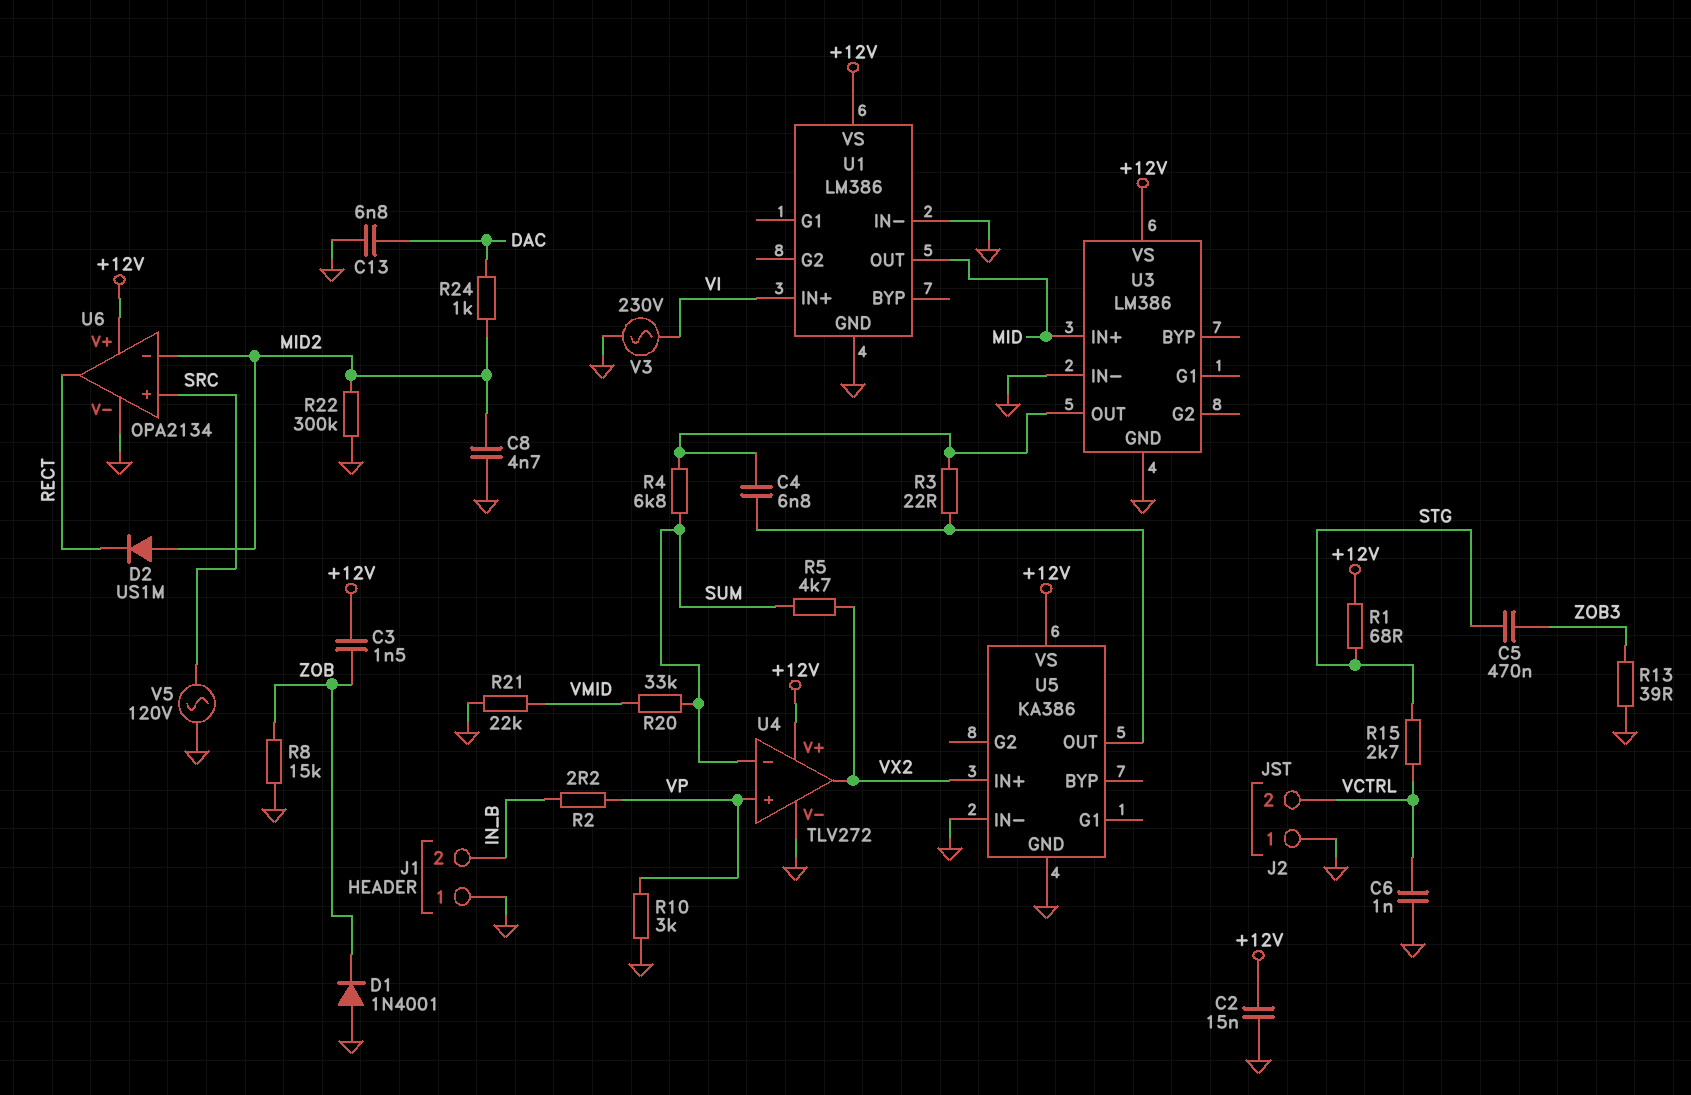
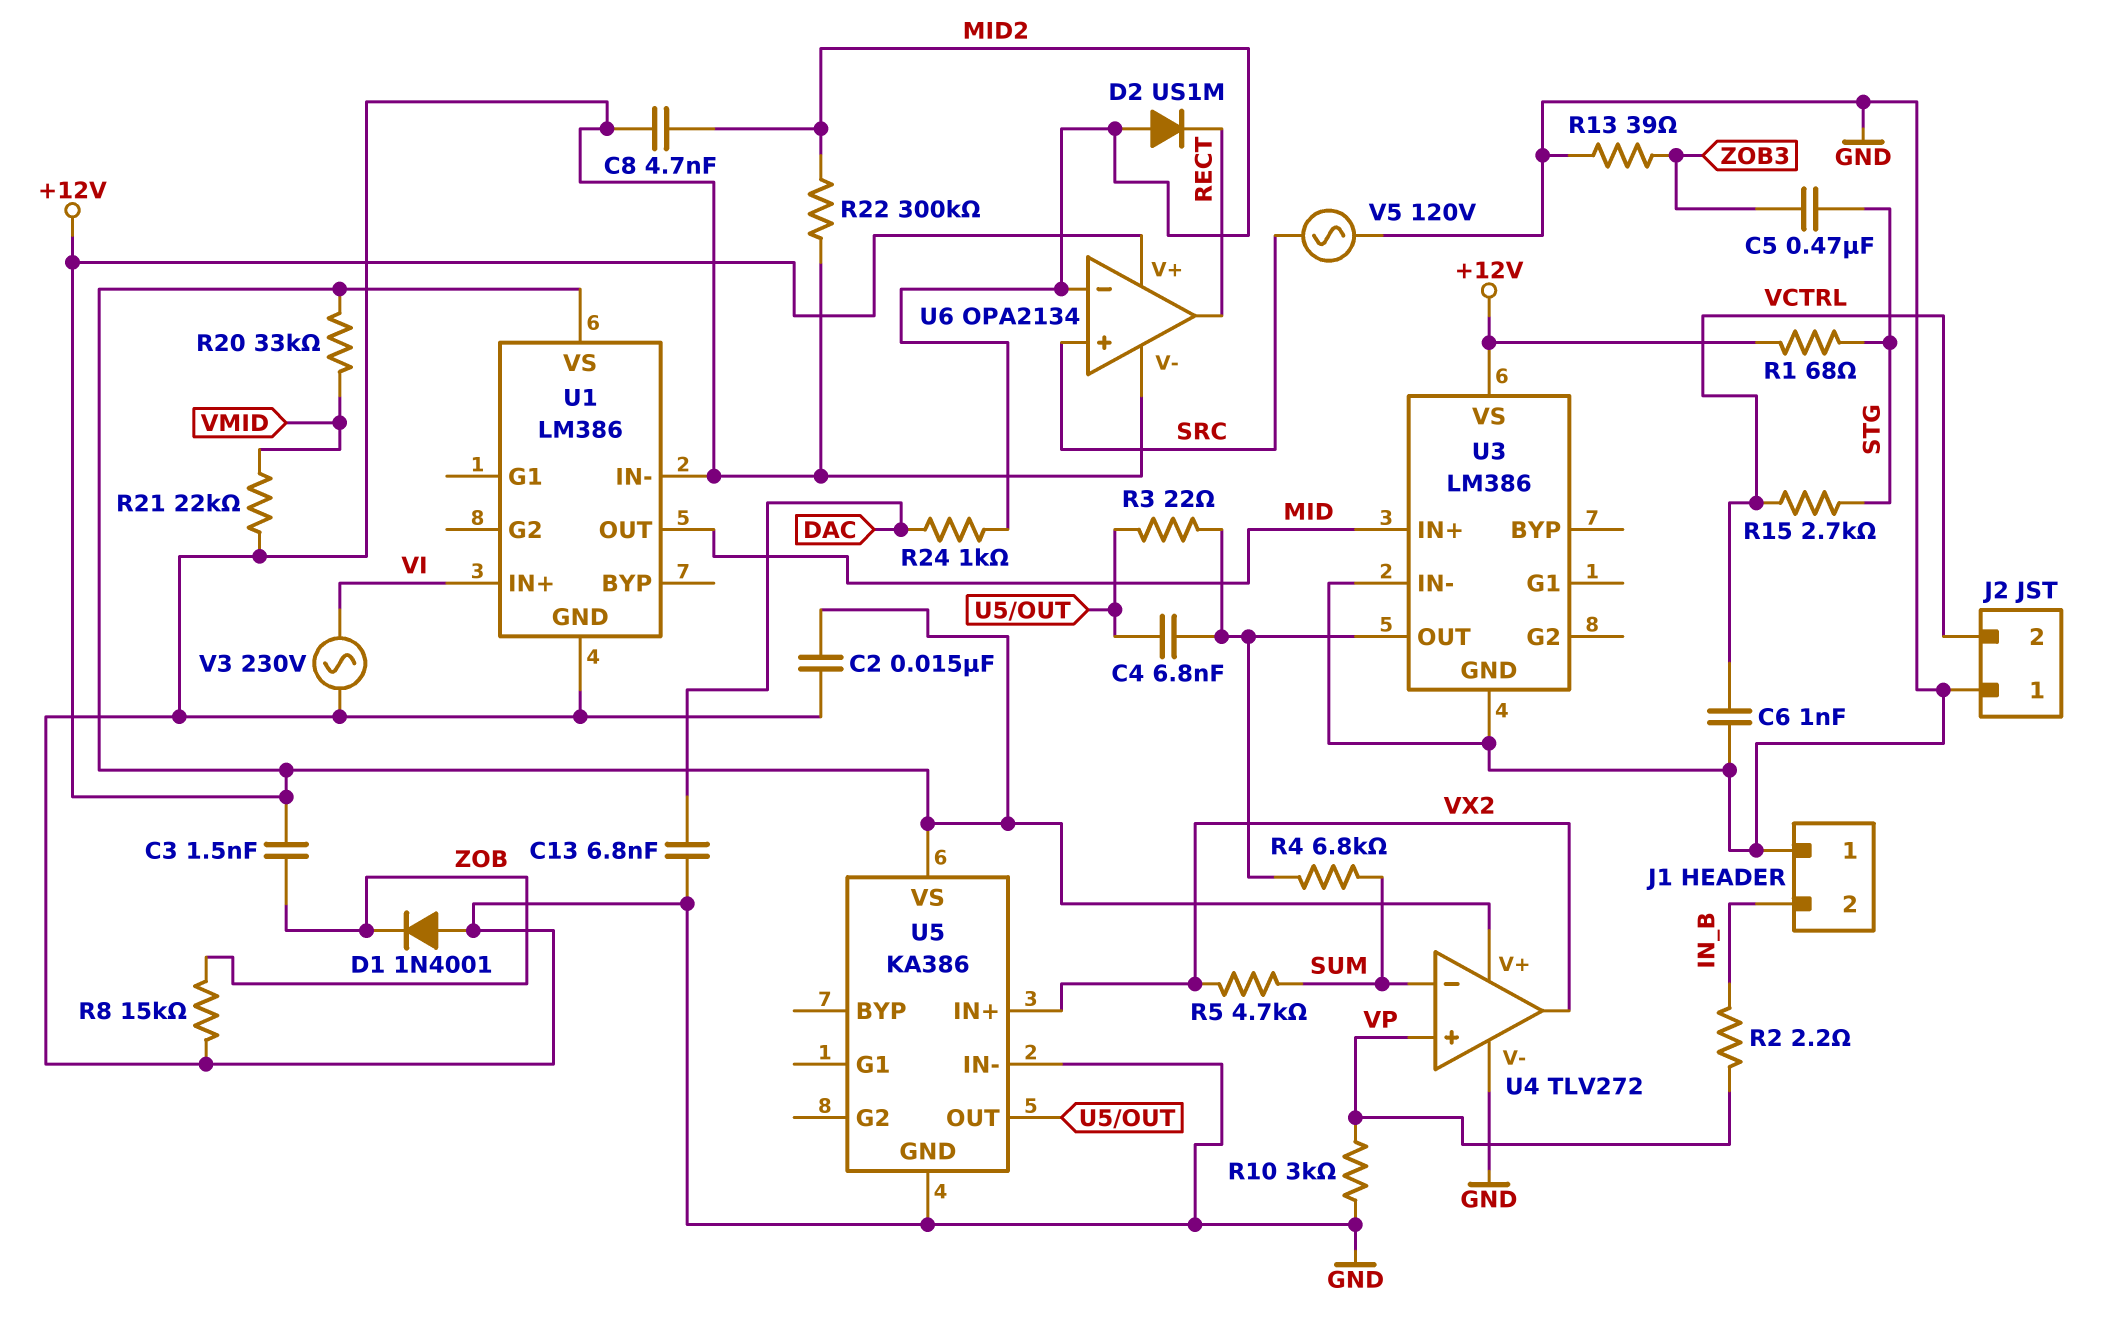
R20: 33k (SUM, VMID) -> 33k (+12V, VMID)

